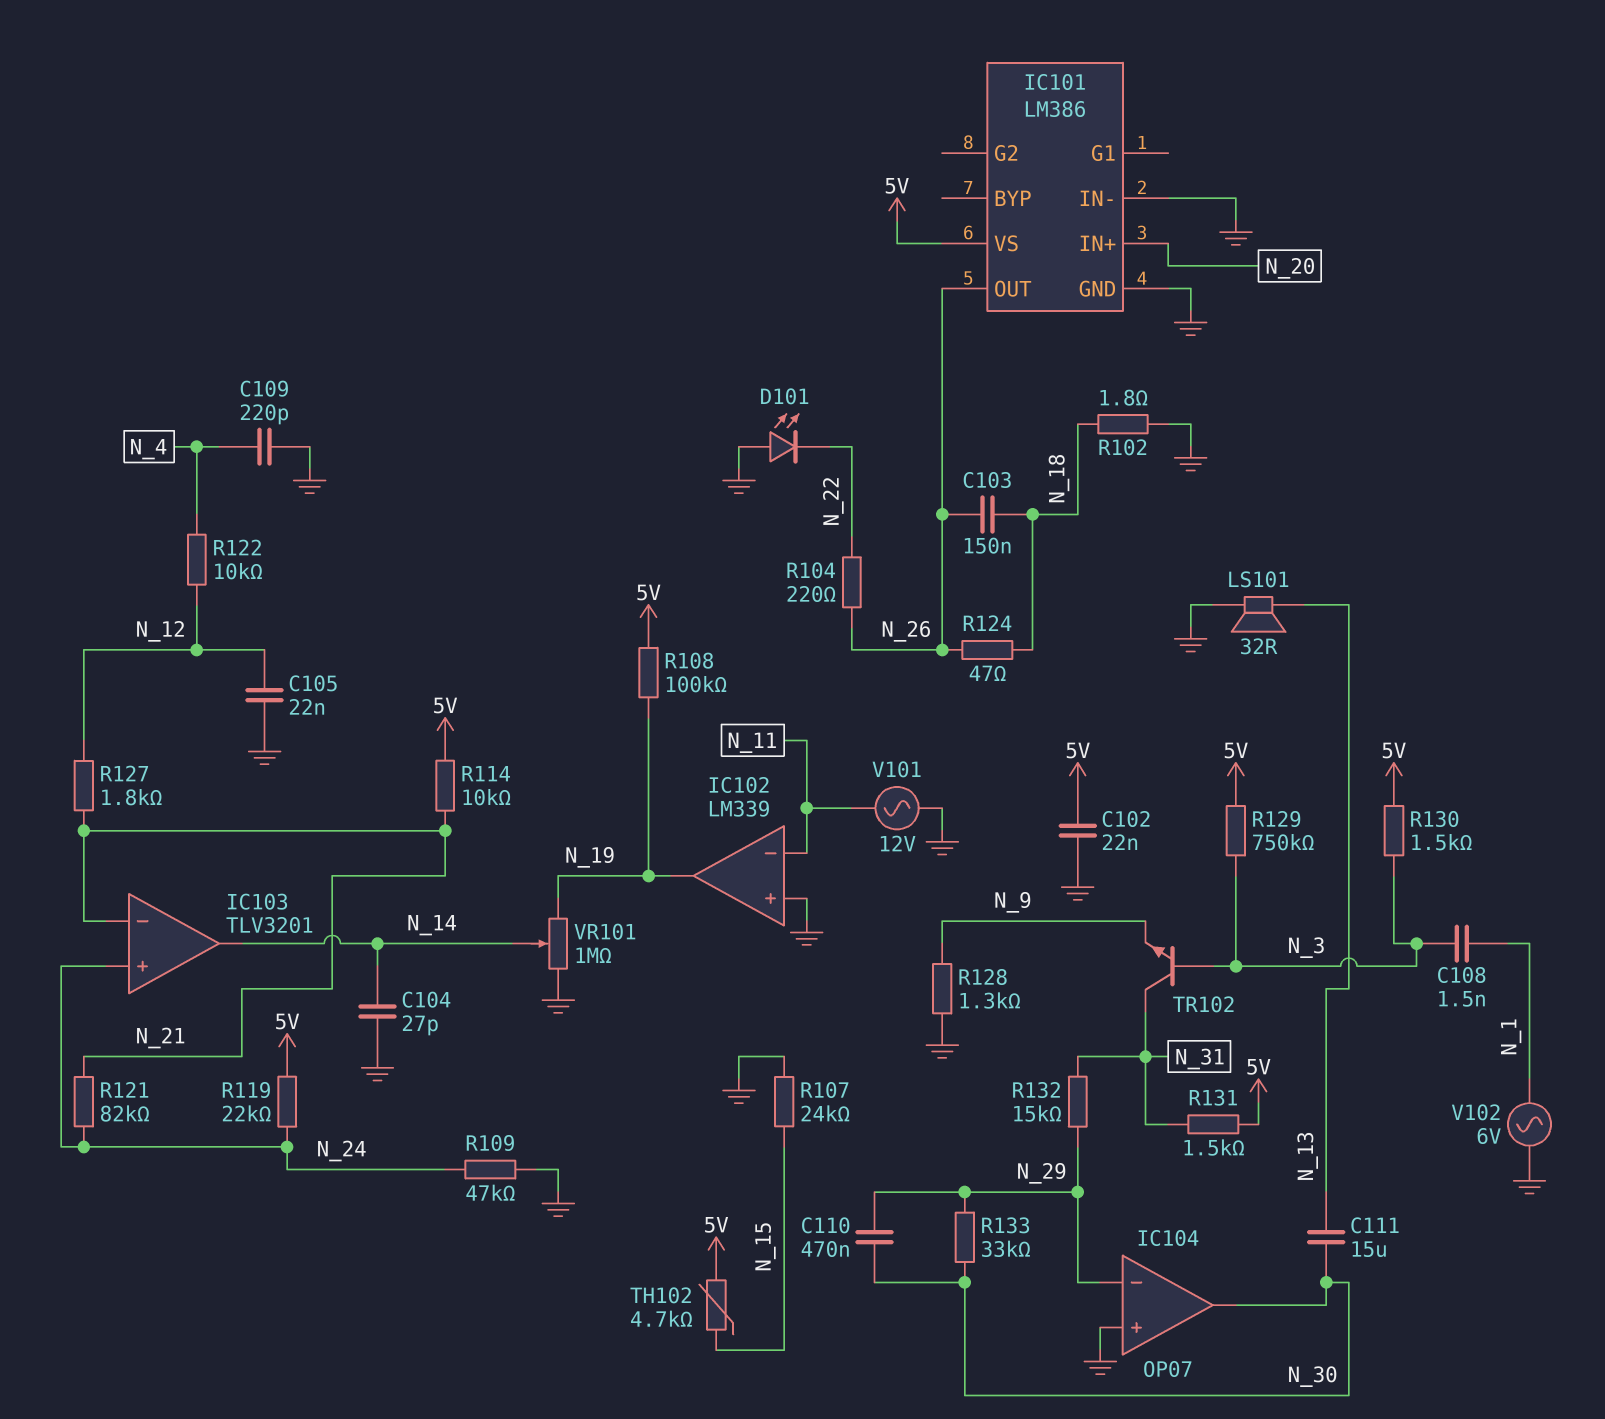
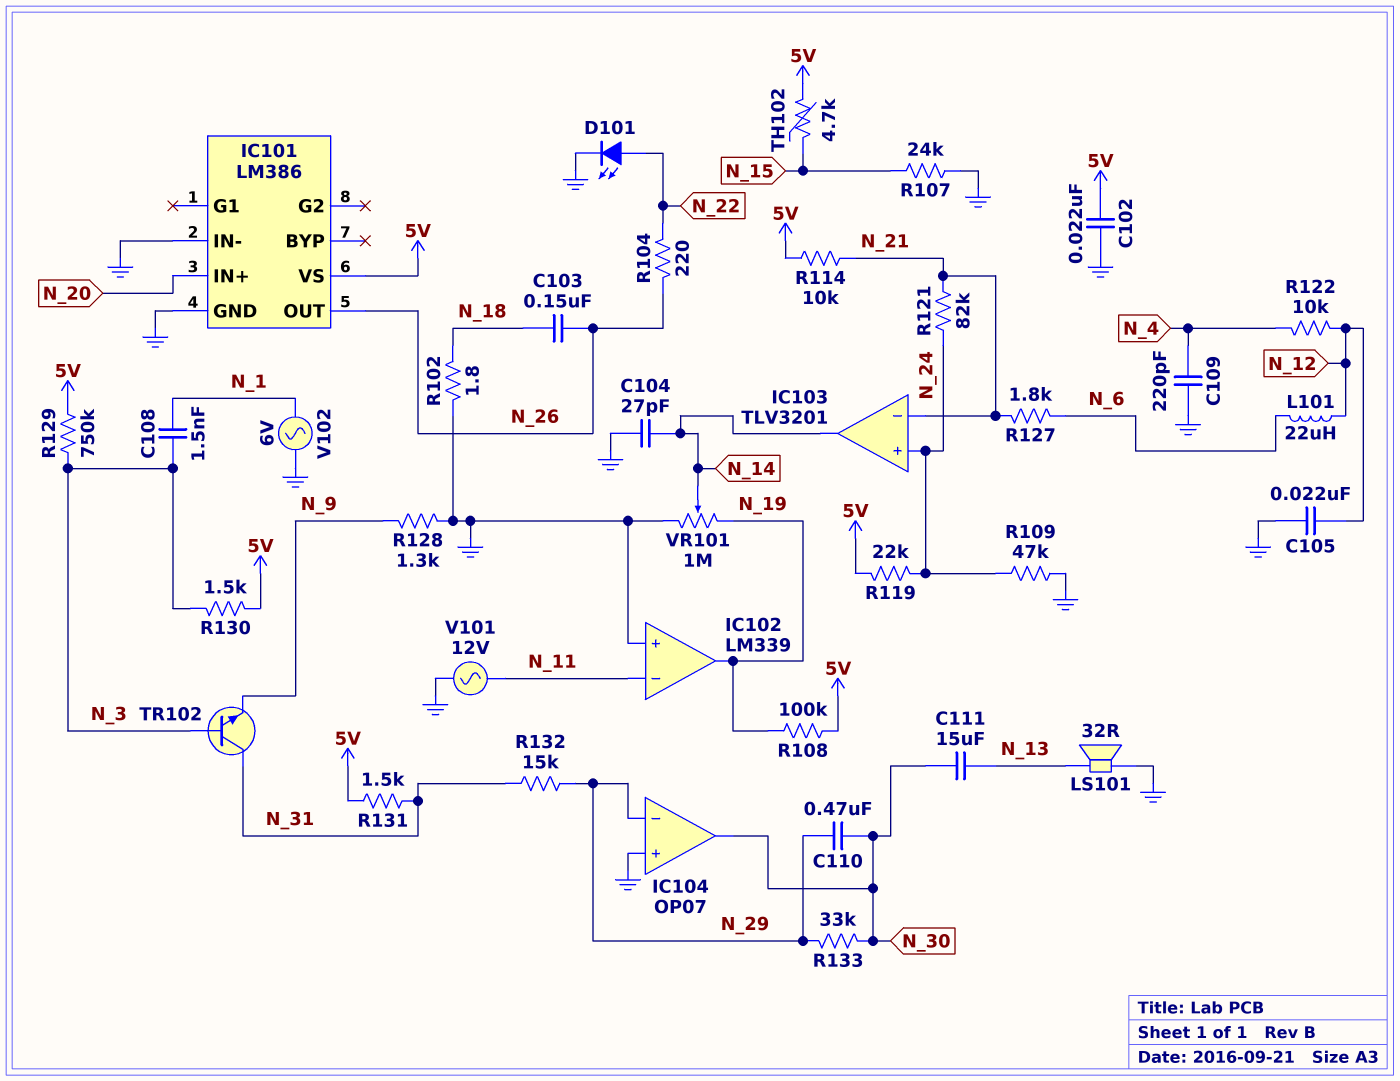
D101: LED (A GND, K N_22) -> LED (A N_22, K GND)
L101: none -> 22uH (N_6, N_12)
R124: 47 (N_18, N_26) -> none
R127: 1.8k (N_12, N_21) -> 1.8k (N_6, N_21)

